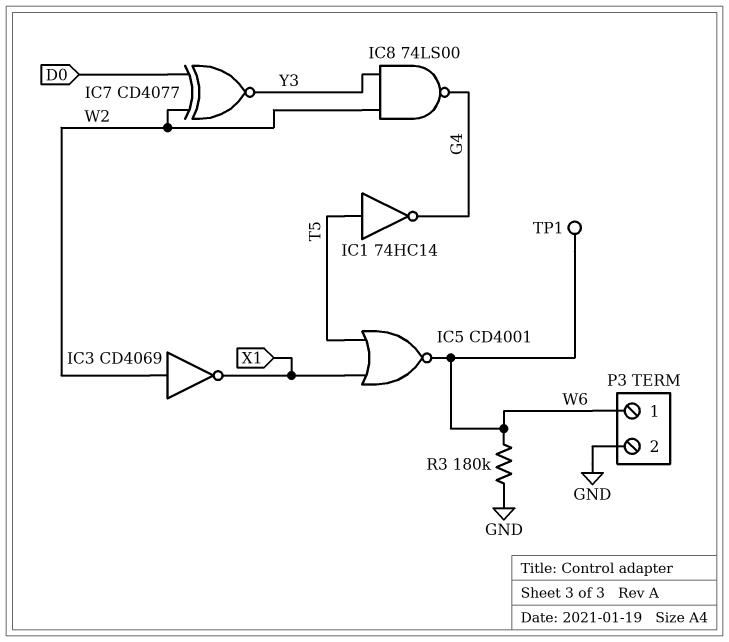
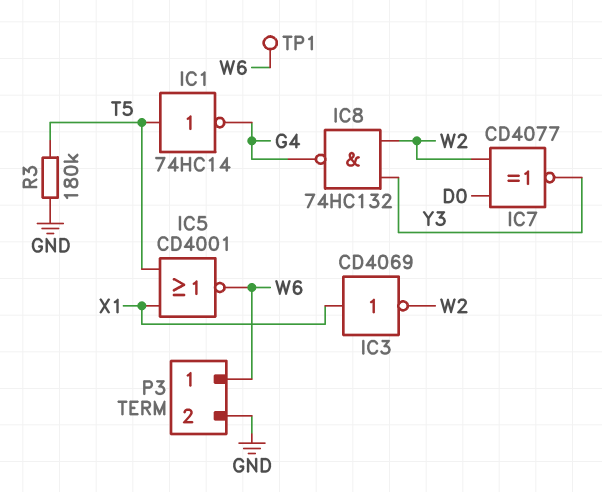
IC3: NOT CD4069 (in W2, out X1) -> NOT CD4069 (in X1, out W2)
IC8: NAND 74LS00 (in W2, in Y3, out G4) -> NAND 74HC132 (in W2, in Y3, out G4)
R3: 180k (GND, W6) -> 180k (GND, T5)

